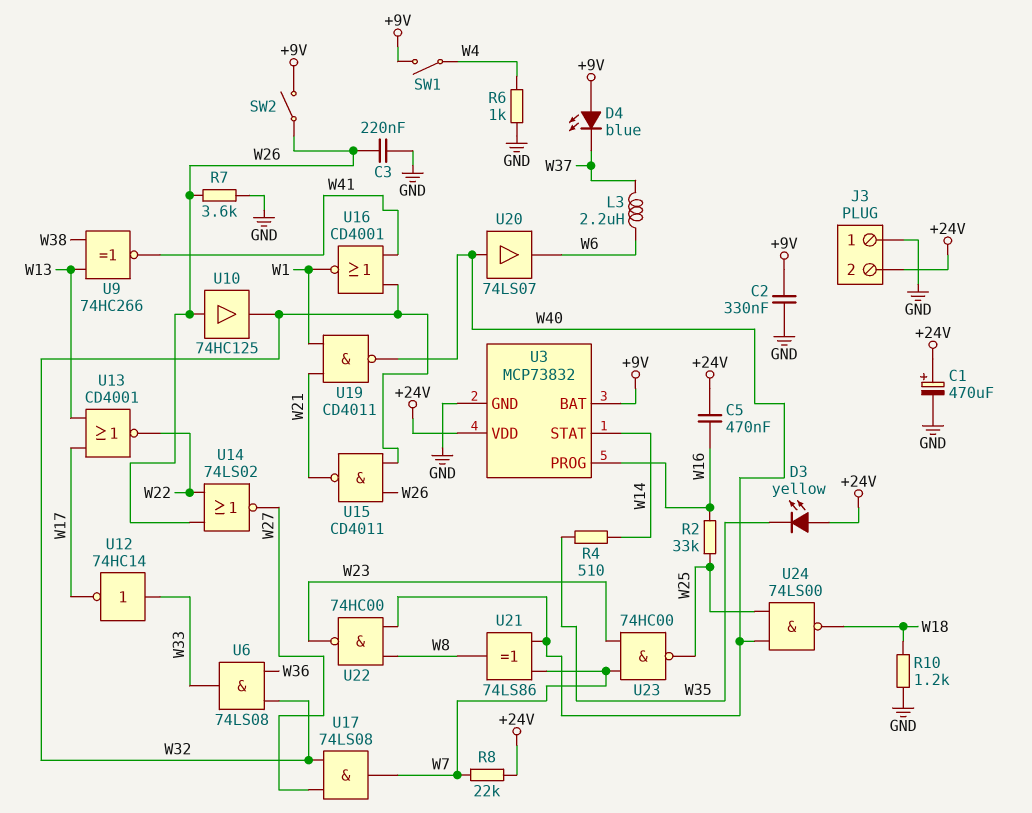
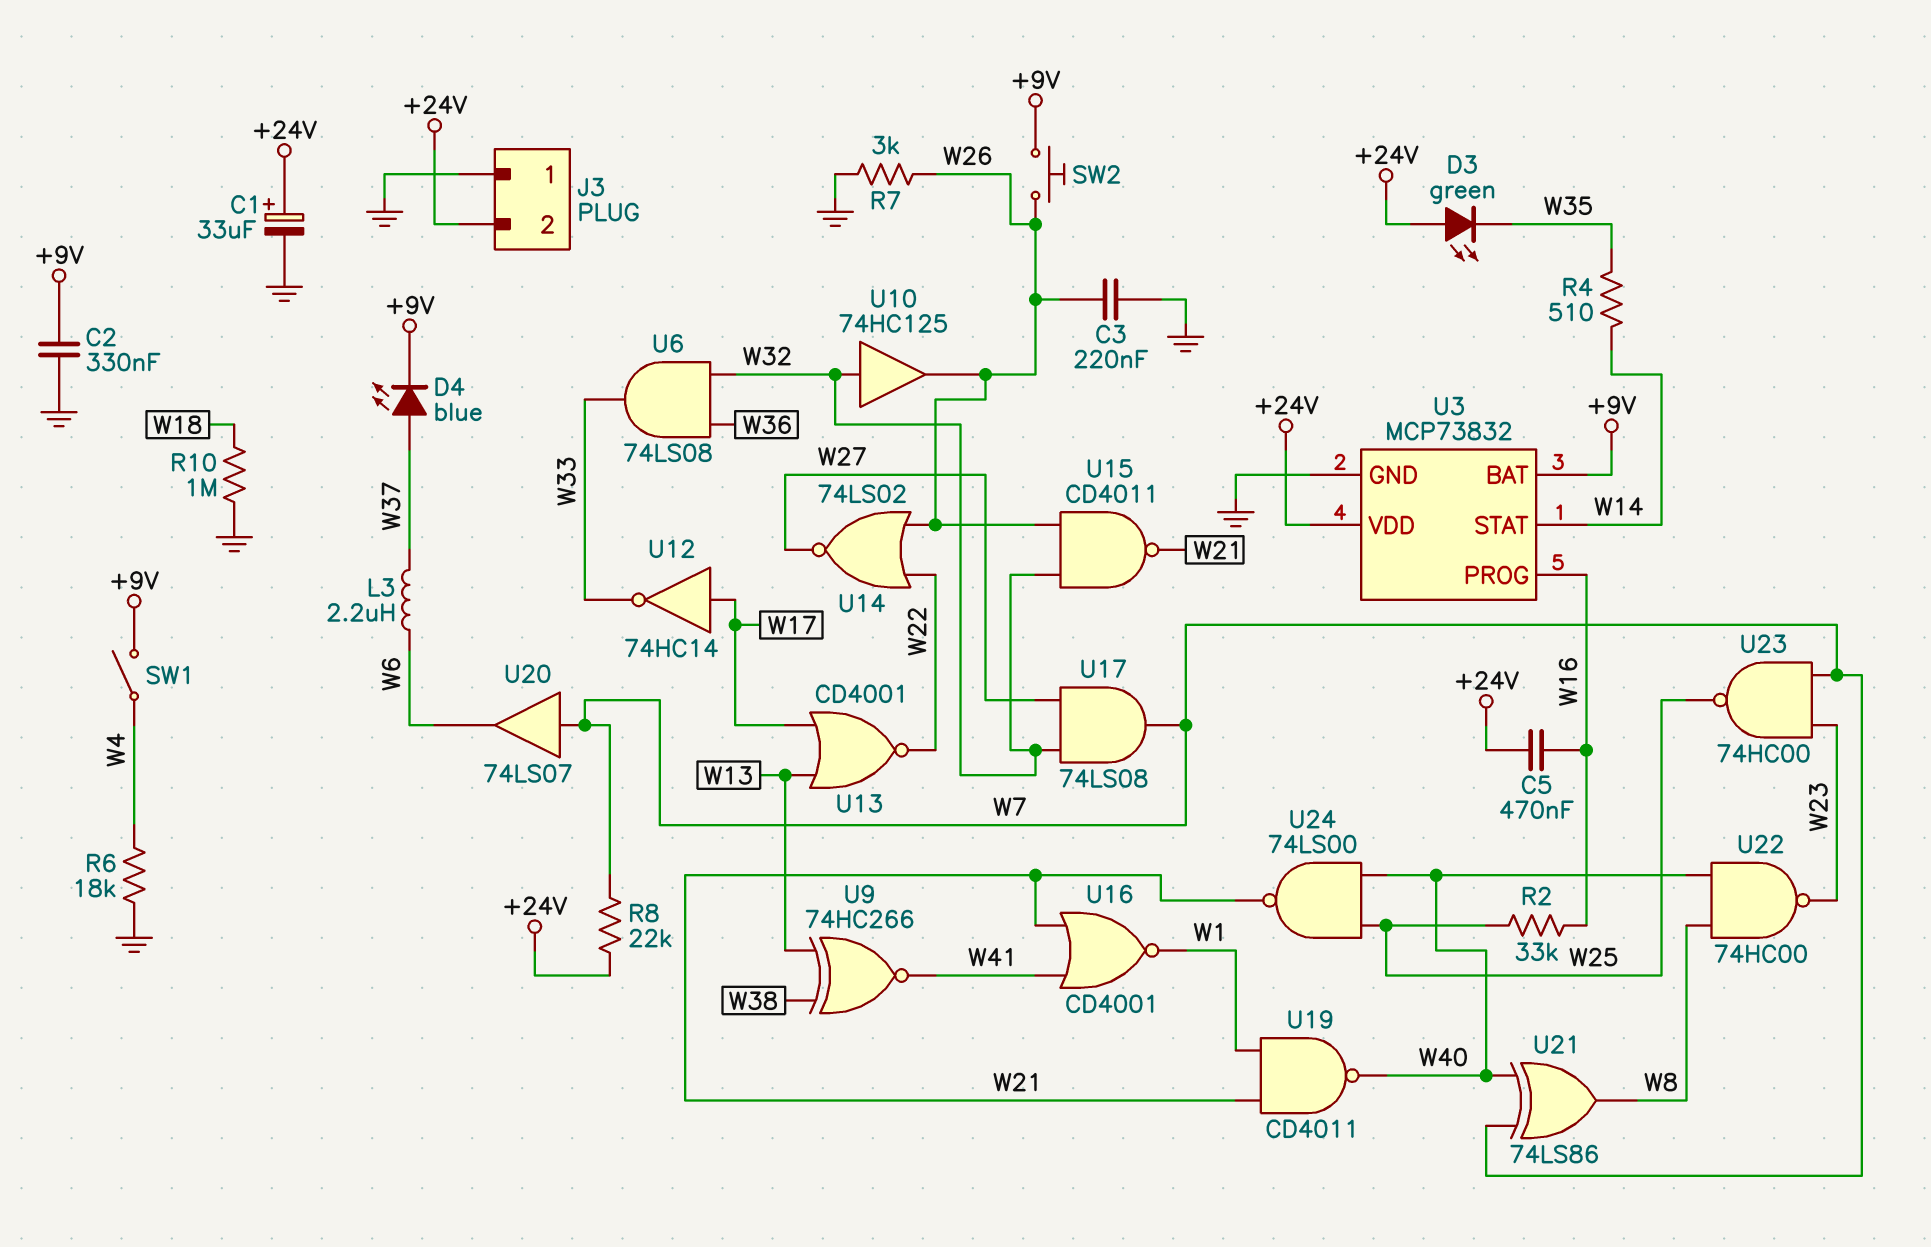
C1: 470uF (plus +24V, minus GND) -> 33uF (plus +24V, minus GND)
D3: LED yellow (A +24V, K W35) -> LED green (A +24V, K W35)
D4: LED blue (A +9V, K W37) -> LED blue (A W37, K +9V)
R6: 1k (GND, W4) -> 18k (GND, W4)
R7: 3.6k (GND, W26) -> 3k (GND, W26)
R10: 1.2k (GND, W18) -> 1M (GND, W18)
SW2: switch (+9V, W26) -> button (+9V, W26)
U10: buffer 74HC125 (in W26, out W32) -> buffer 74HC125 (in W32, out W26)
U12: NOT 74HC14 (in W33, out W17) -> NOT 74HC14 (in W17, out W33)
U16: NOR CD4001 (in W32, in W41, out W1) -> NOR CD4001 (in W21, in W41, out W1)
U20: buffer 74LS07 (in W40, out W6) -> buffer 74LS07 (in W7, out W6)
U24: NAND 74LS00 (in W25, in W40, out W18) -> NAND 74LS00 (in W25, in W40, out W21)

